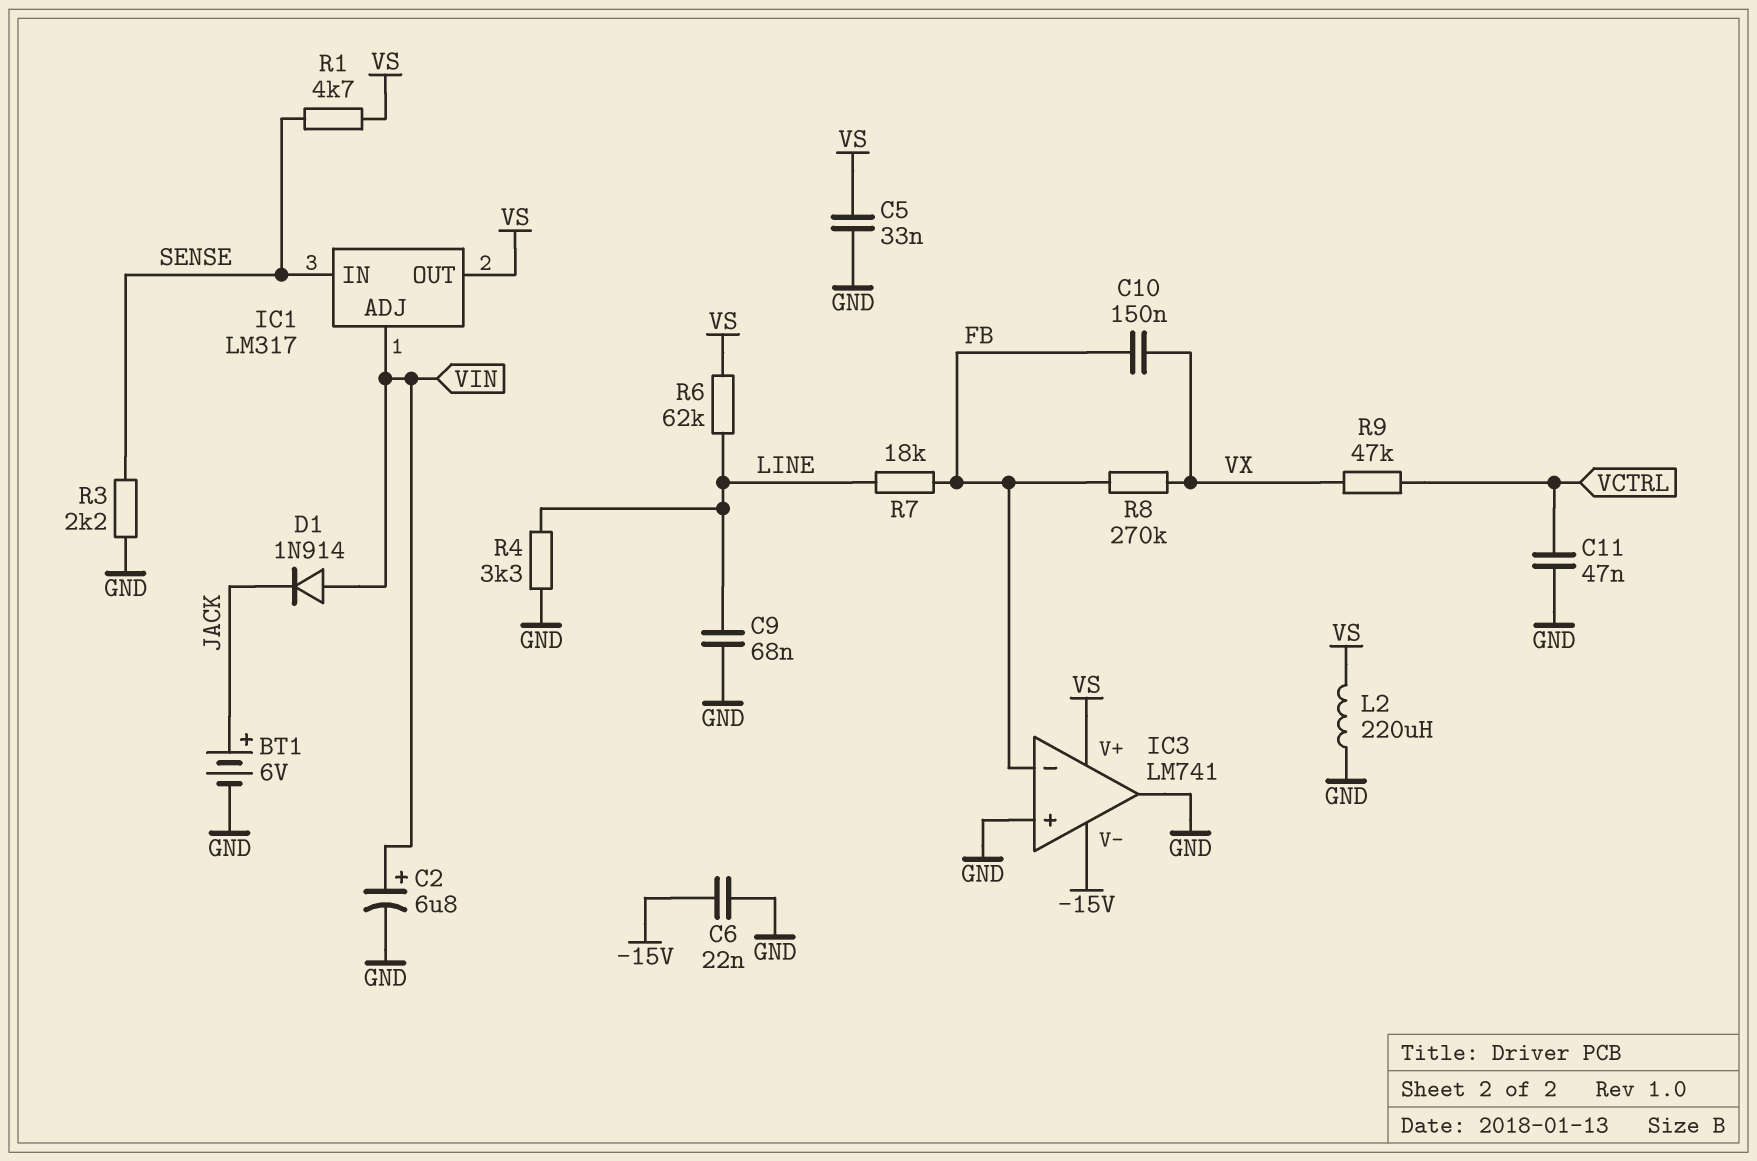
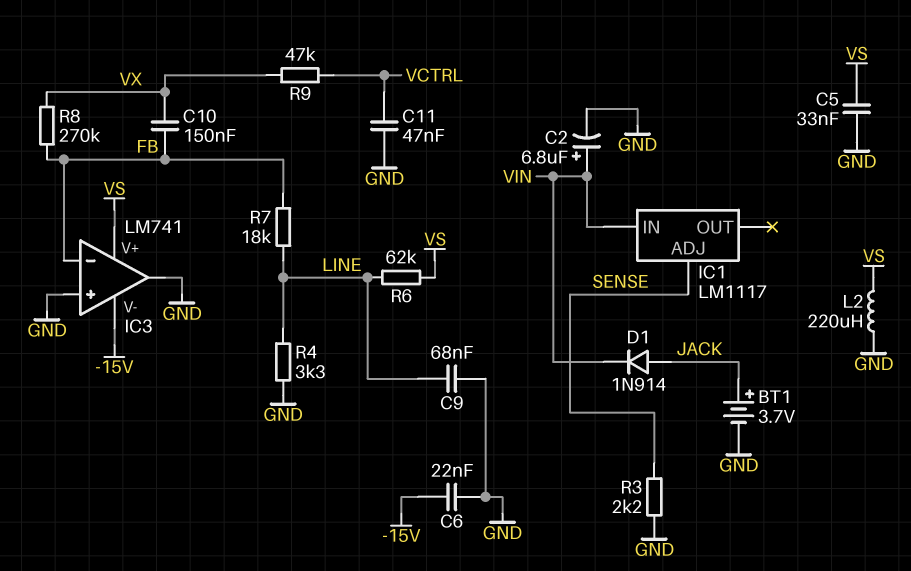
BT1: 6V (plus JACK, minus GND) -> 3.7V (plus JACK, minus GND)
D1: diode 1N914 (A VIN, K JACK) -> diode 1N914 (A JACK, K VIN)
IC1: LM317 -> LM1117
IC1 pin ADJ: VIN -> SENSE
IC1 pin IN: SENSE -> VIN
IC1 pin OUT: VS -> none
R1: 4.7k (SENSE, VS) -> none

